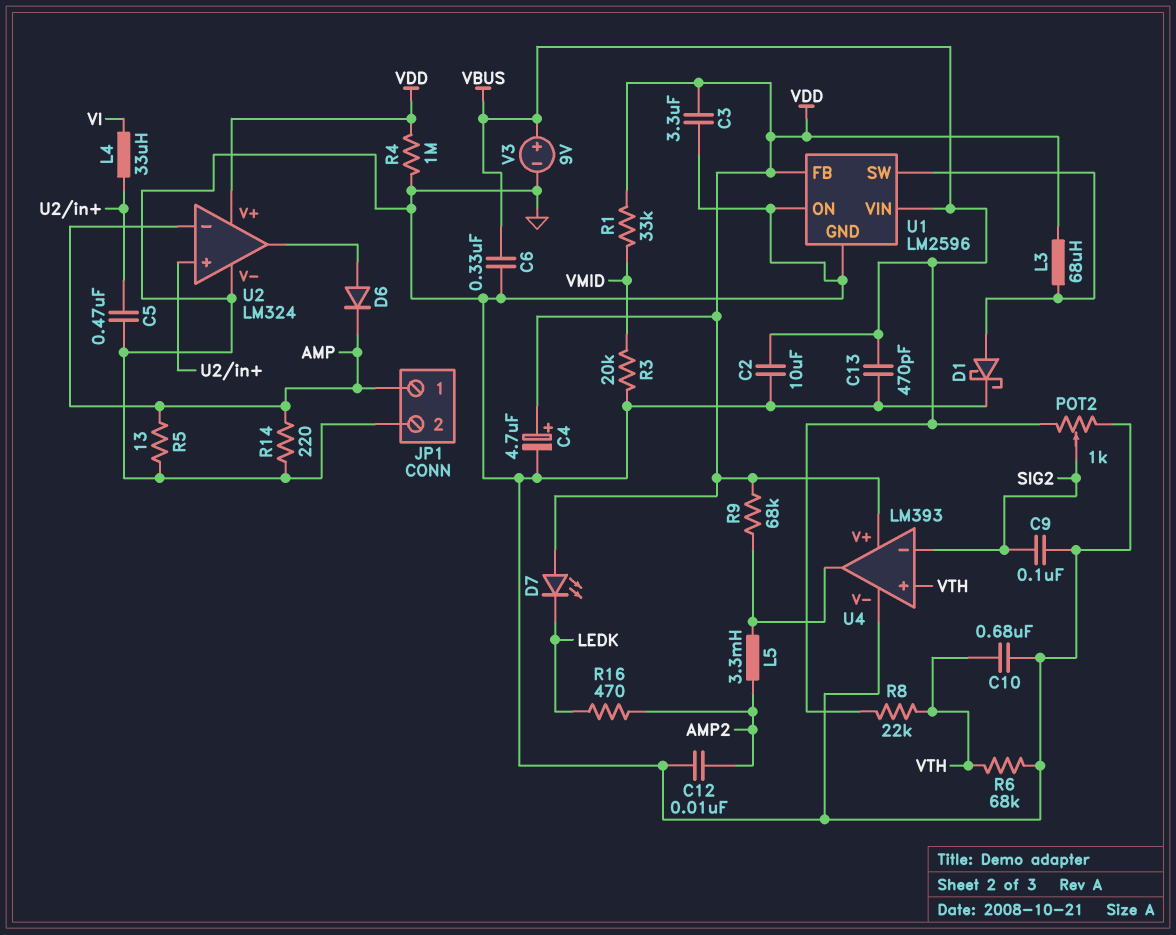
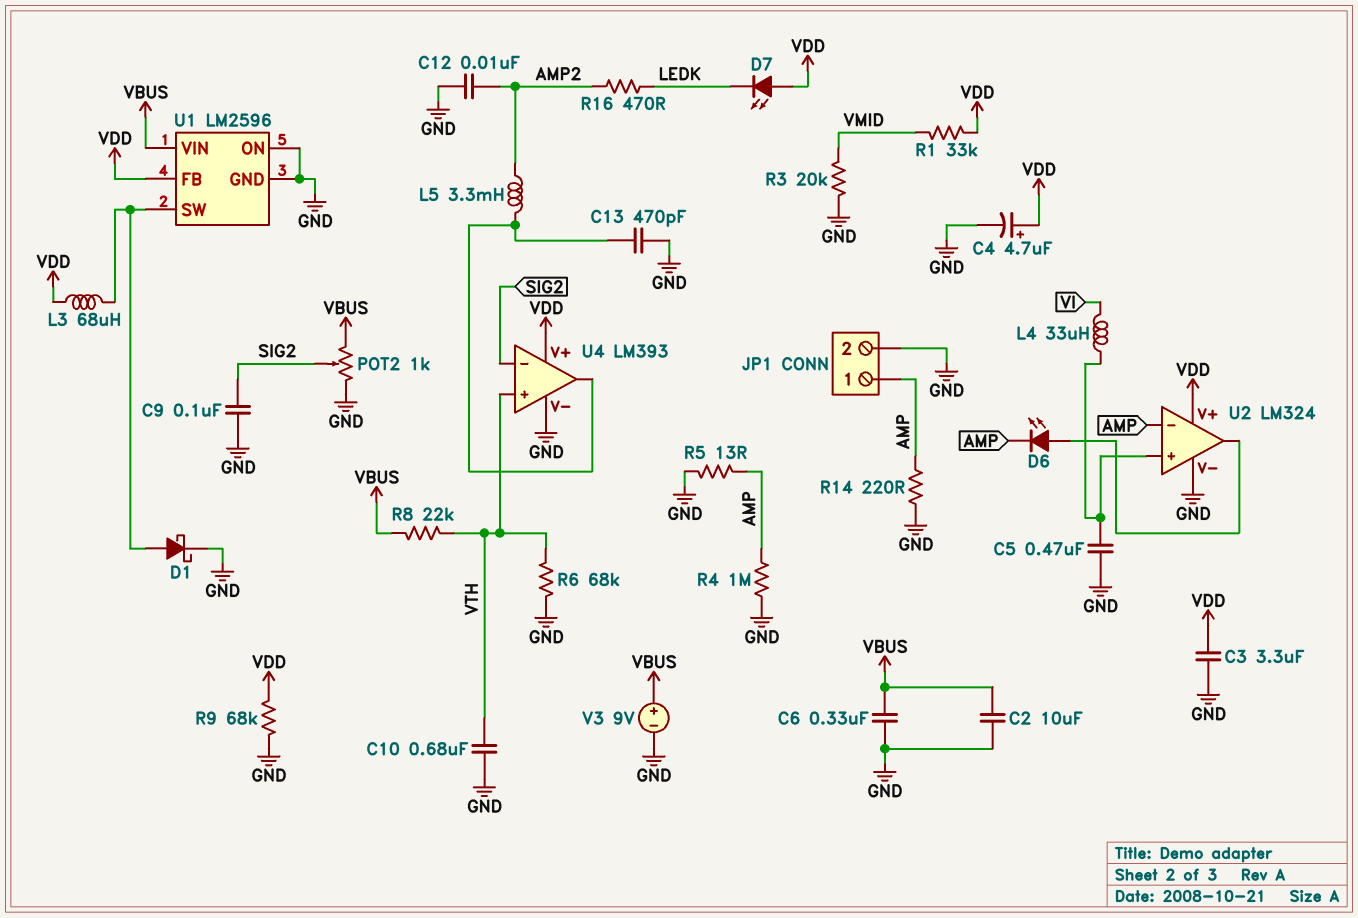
C13: 470pF (GND, VBUS) -> 470pF (GND, U4/out)
D6: diode (A U2/out, K AMP) -> LED (A U2/out, K AMP)
R4: 1M (GND, VDD) -> 1M (AMP, GND)
R9: 68k (U4/out, VDD) -> 68k (GND, VDD)

